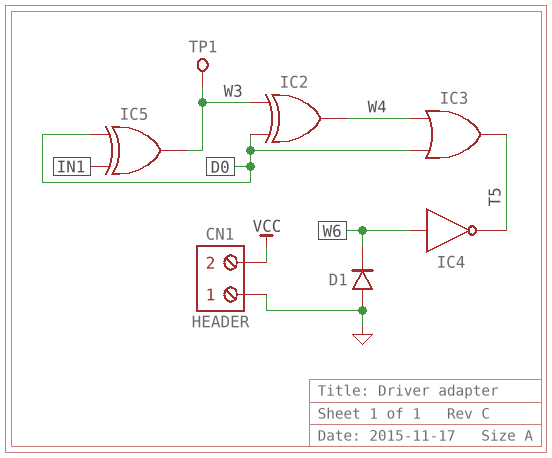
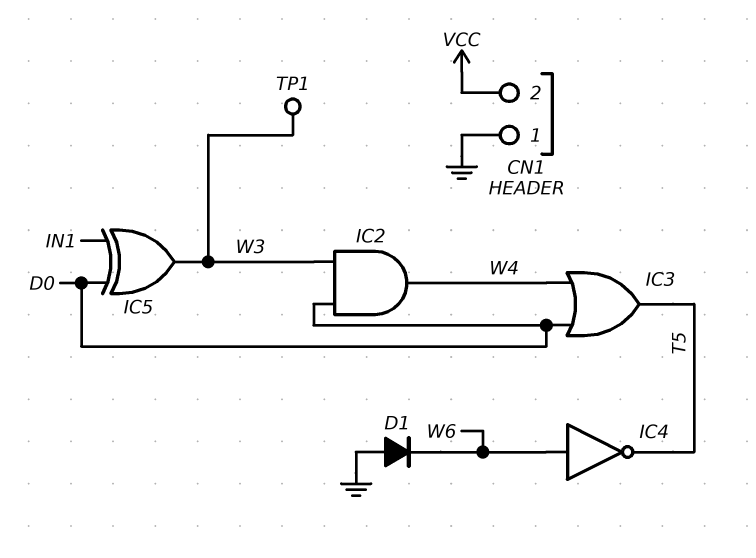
IC2: XOR (in D0, in W3, out W4) -> AND (in D0, in W3, out W4)

